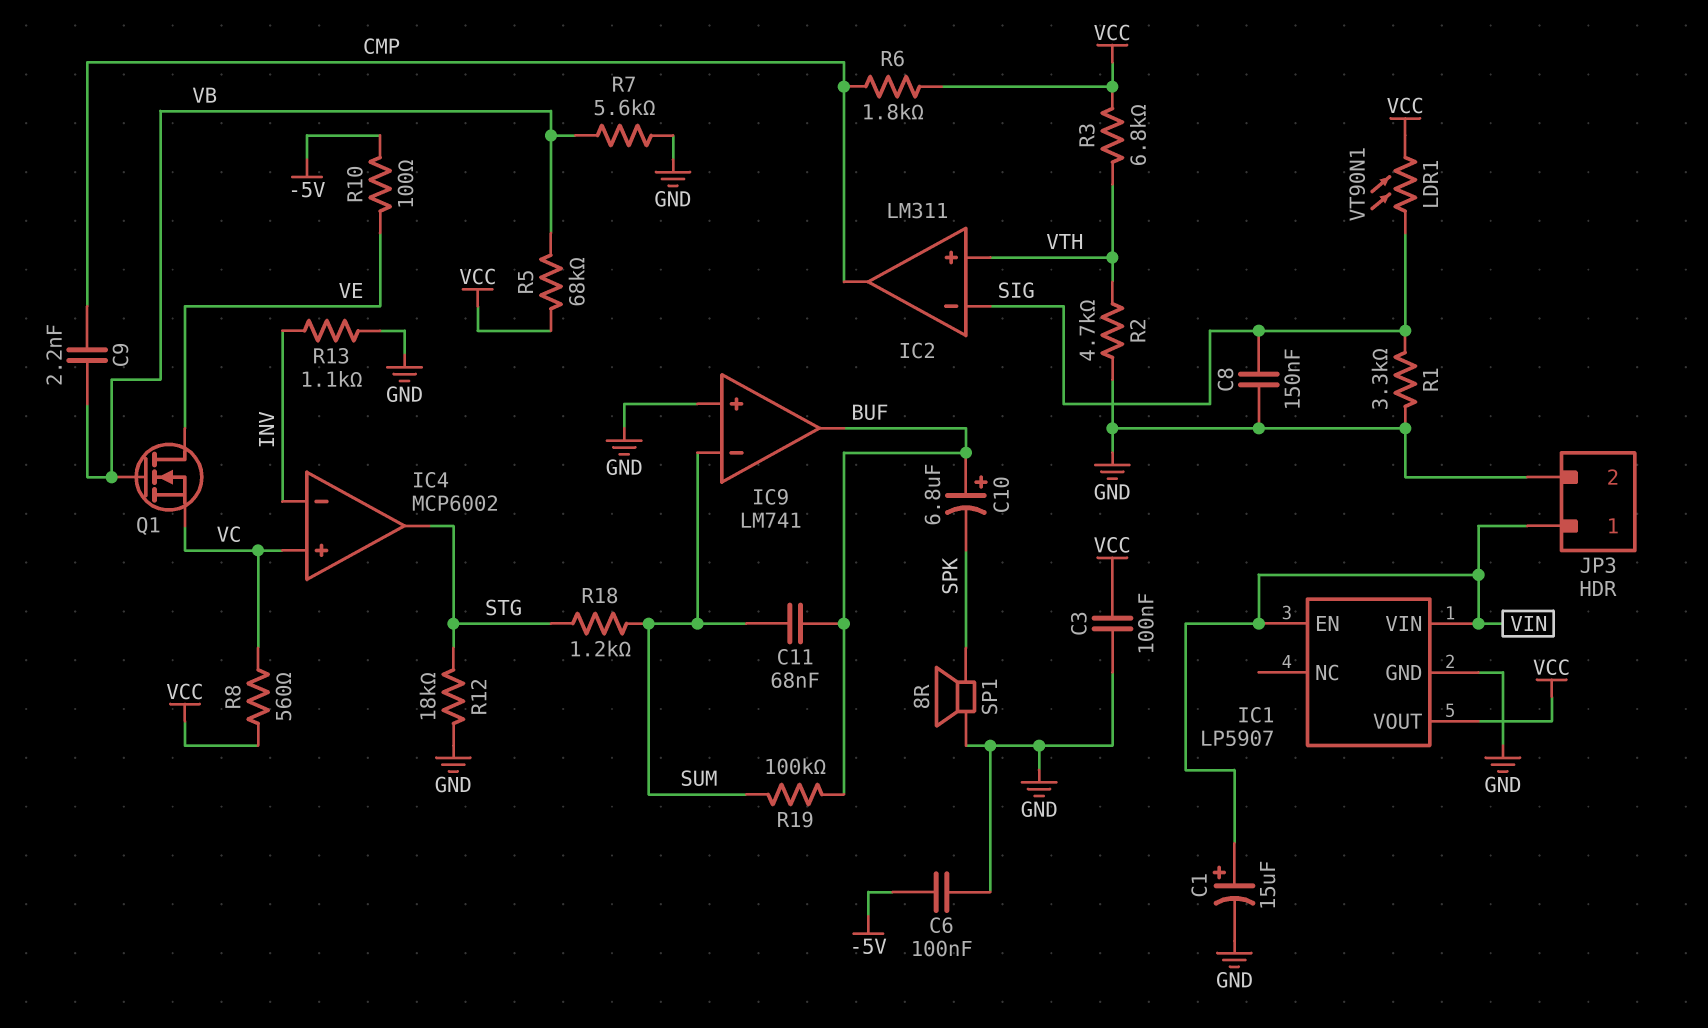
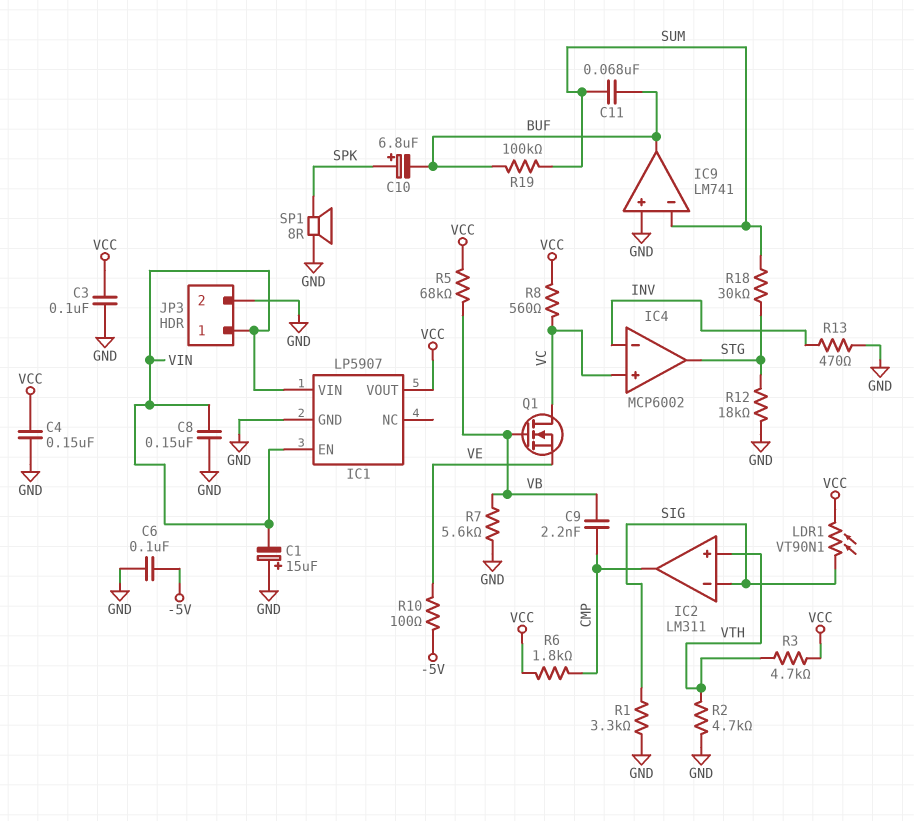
C1: 15uF (plus VIN, minus GND) -> 15uF (plus GND, minus VIN)
C4: none -> 150nF (GND, VCC)
C8: 150nF (GND, SIG) -> 150nF (GND, VIN)
C10: 6.8uF (plus BUF, minus SPK) -> 6.8uF (plus SPK, minus BUF)
Q1: NMOS (G VB, D VE, S VC) -> NMOS (G VB, D VC, S VE)
R3: 6.8k (VCC, VTH) -> 4.7k (VCC, VTH)
R13: 1.1k (GND, INV) -> 470 (GND, INV)
R18: 1.2k (STG, SUM) -> 30k (STG, SUM)

